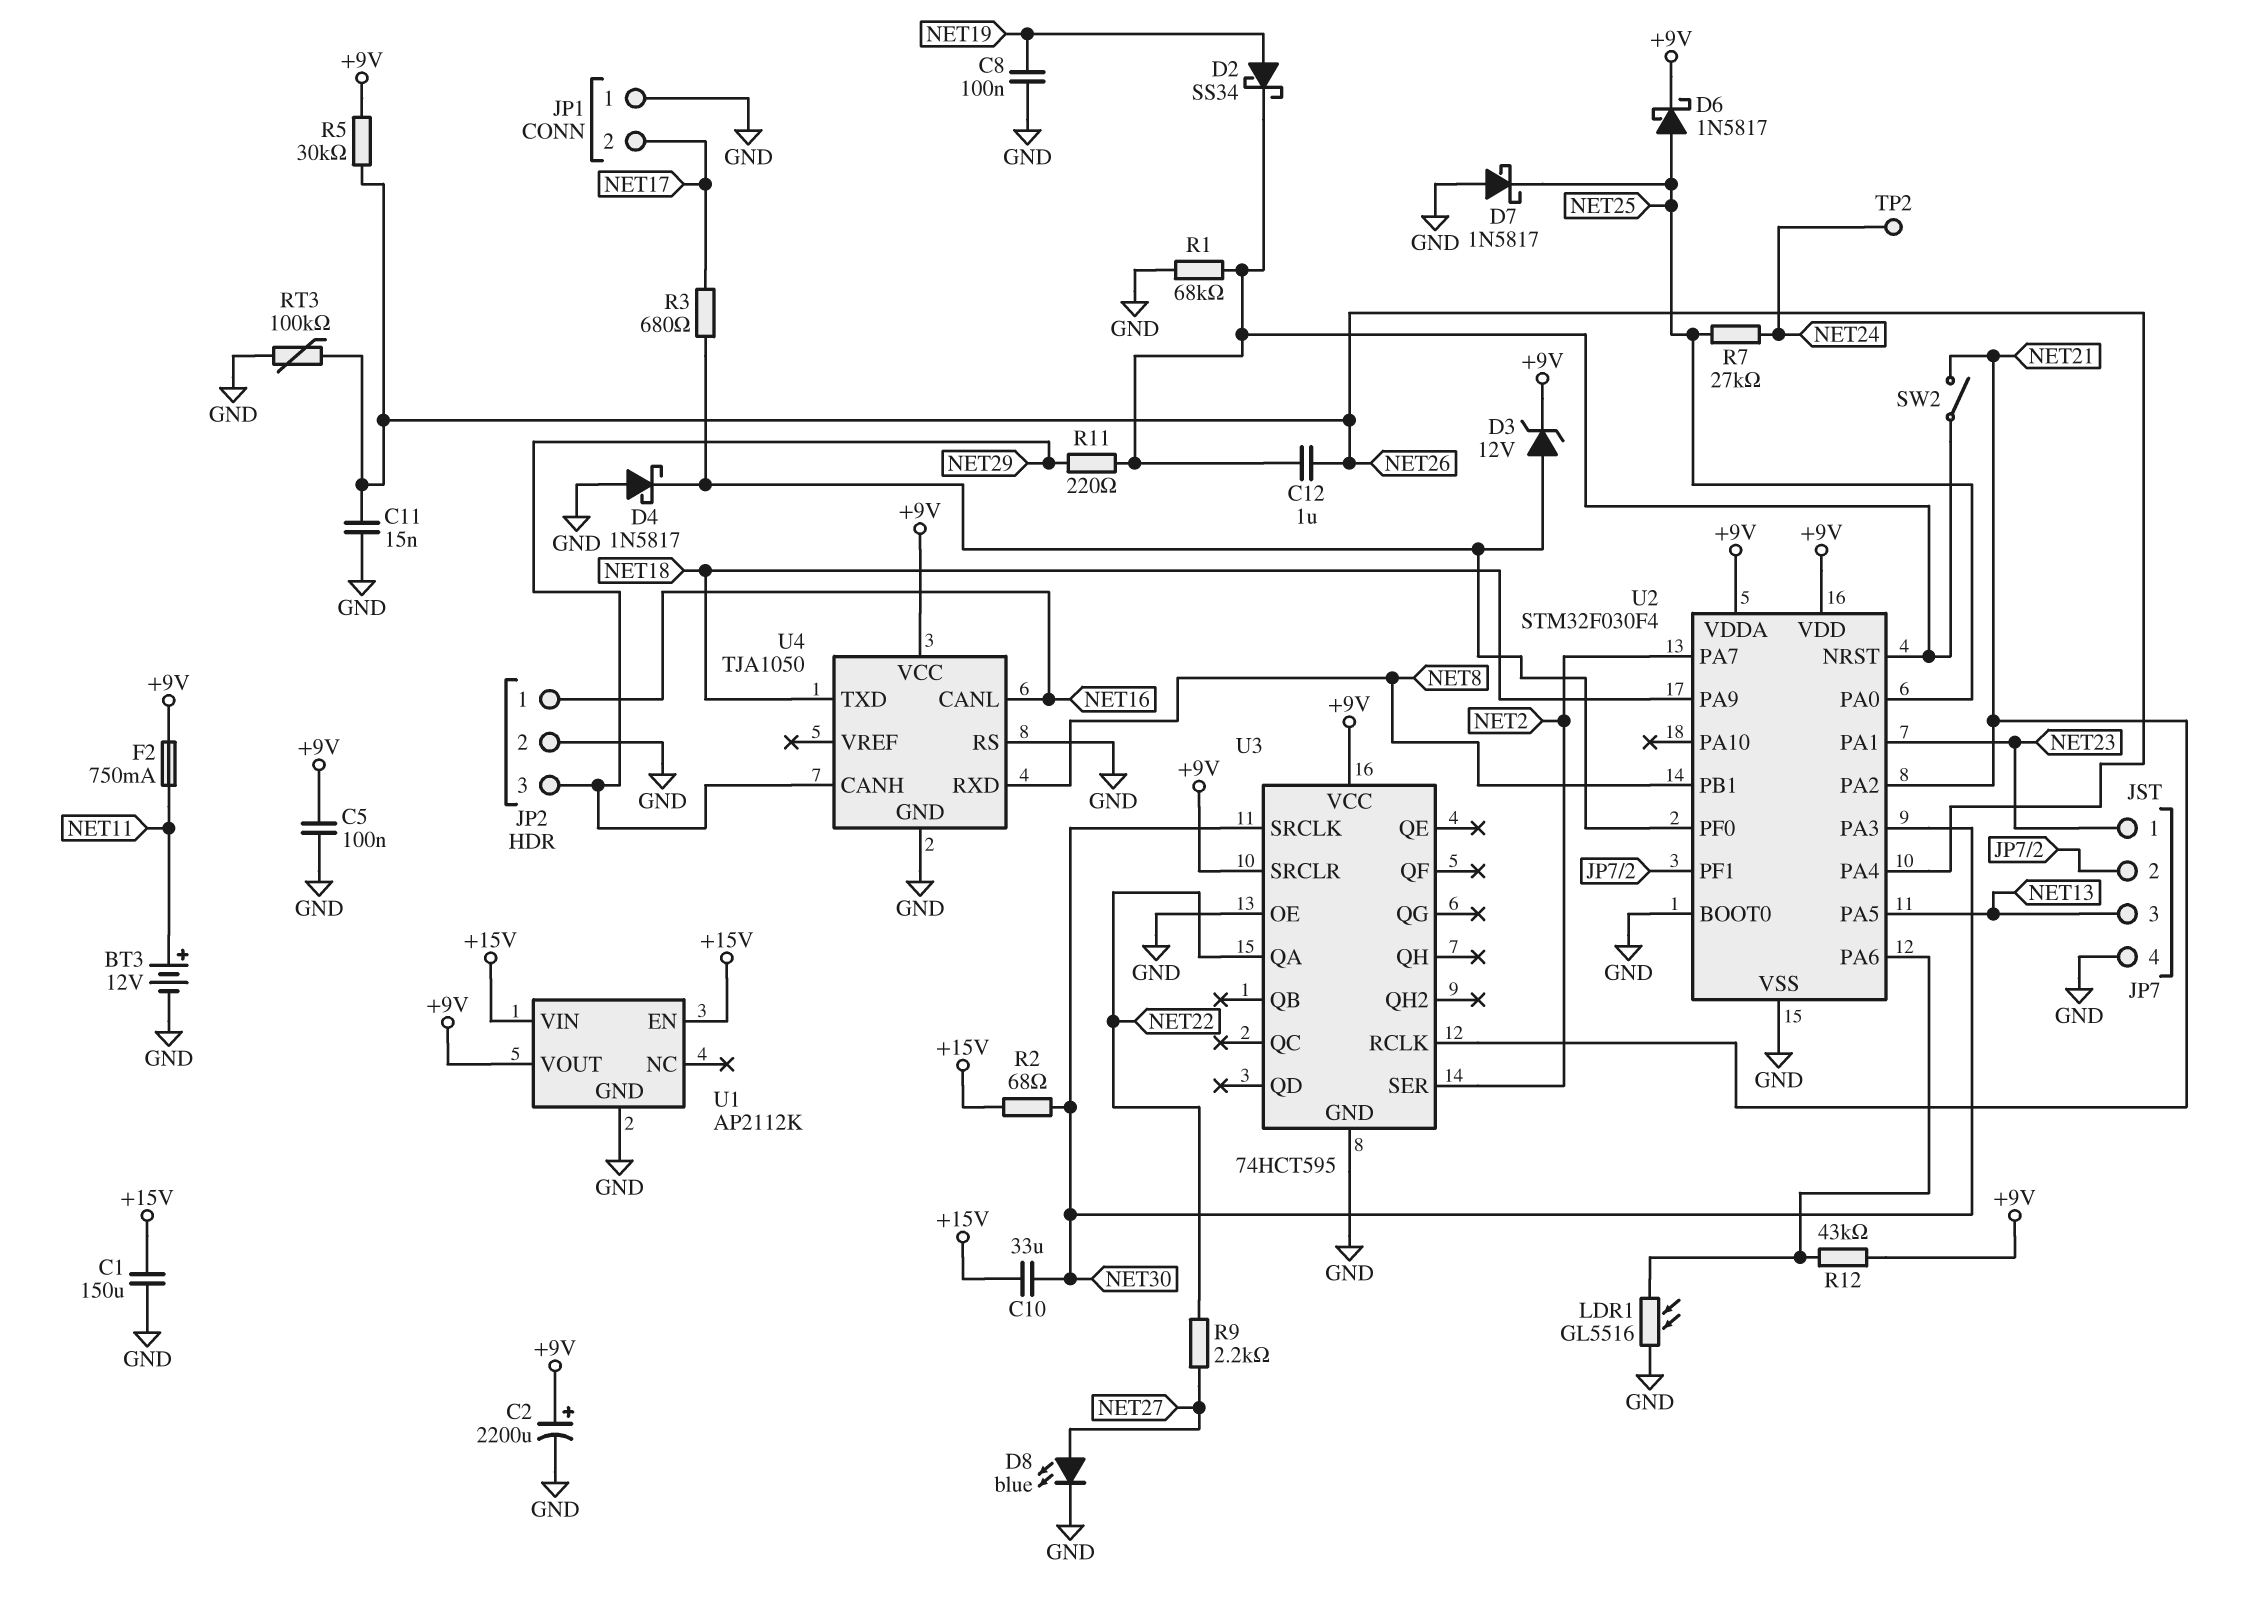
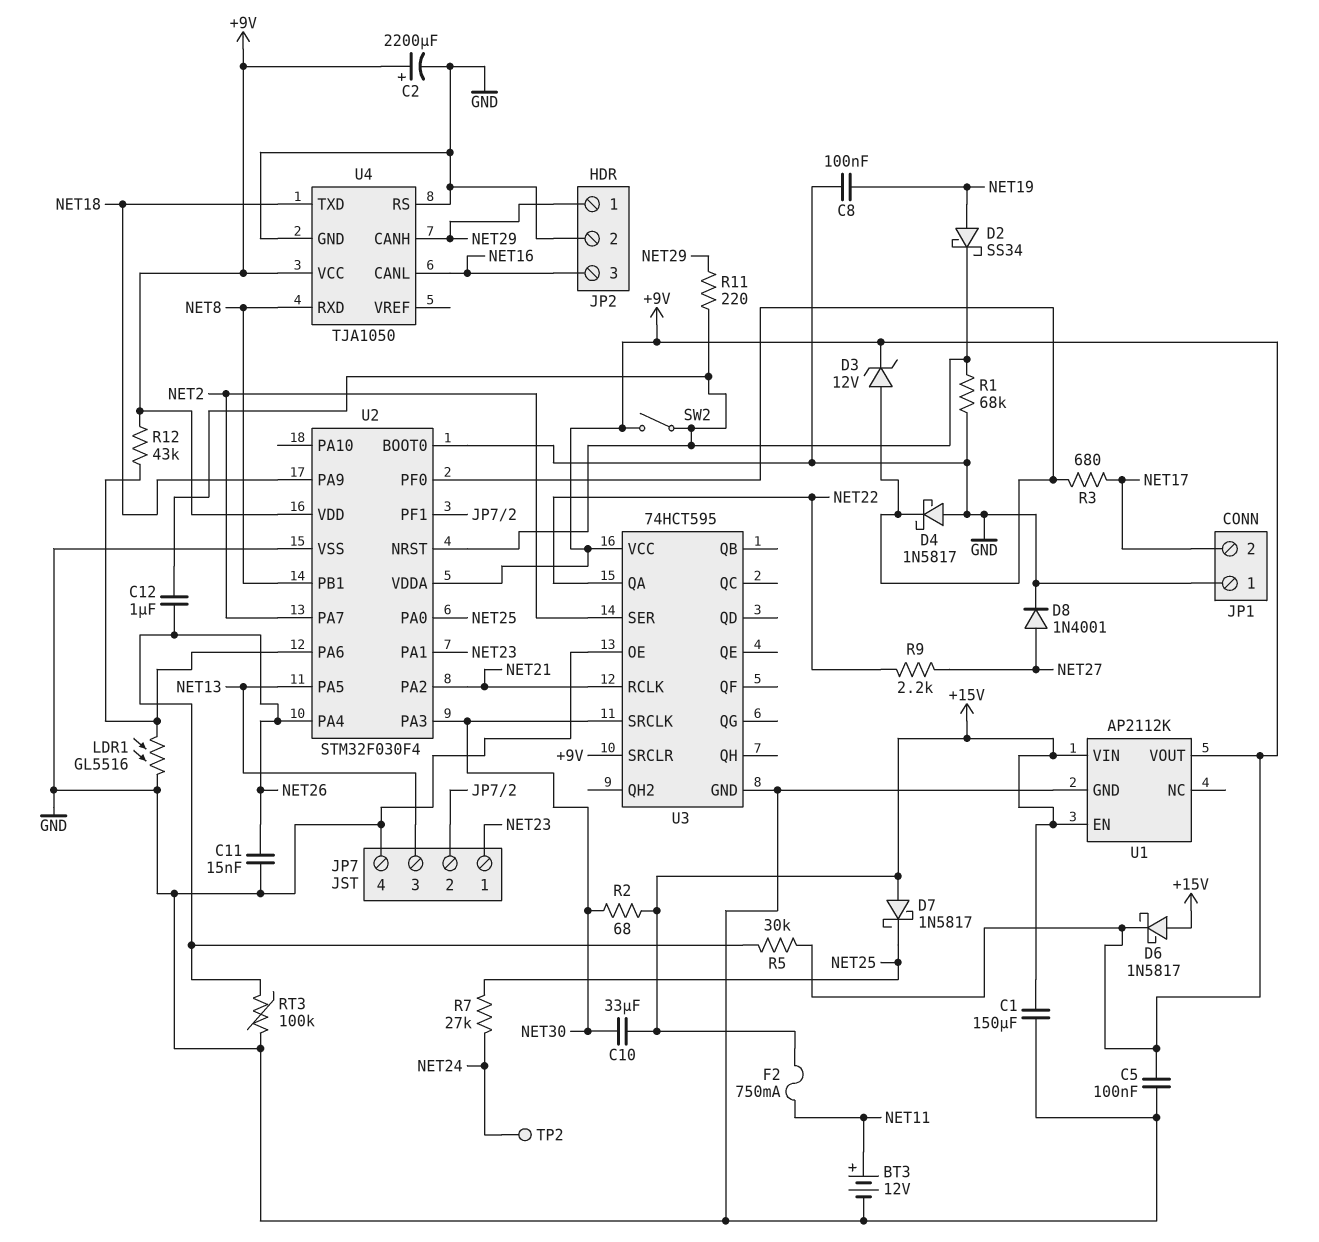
D6: schottky 1N5817 (A NET25, K +9V) -> schottky 1N5817 (A +15V, K +9V)
D7: schottky 1N5817 (A GND, K NET25) -> schottky 1N5817 (A +15V, K NET25)
D8: LED blue (A NET27, K GND) -> diode 1N4001 (A NET27, K GND)
F2: 750mA (+9V, NET11) -> 750mA (+15V, NET11)
JP2 pin 1: NET16 -> NET29
JP2 pin 3: NET29 -> NET16
SW2: switch (NET21, U2/NRST) -> switch (+9V, U2/NRST)

